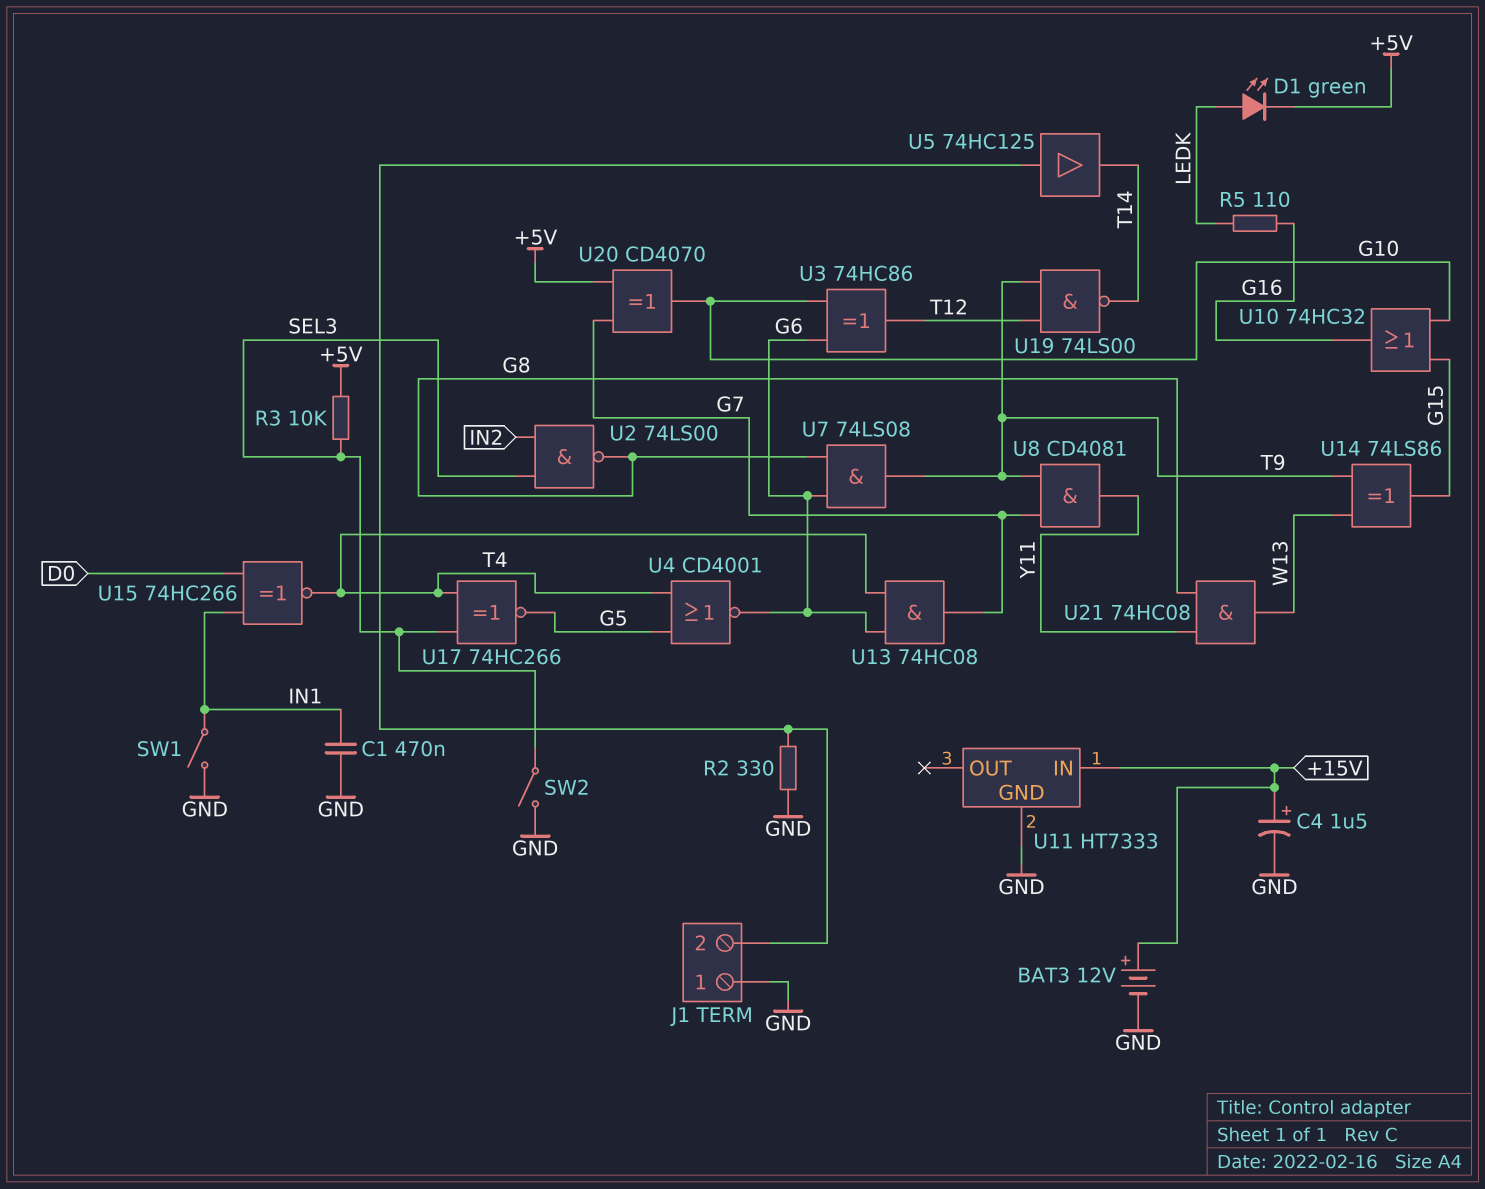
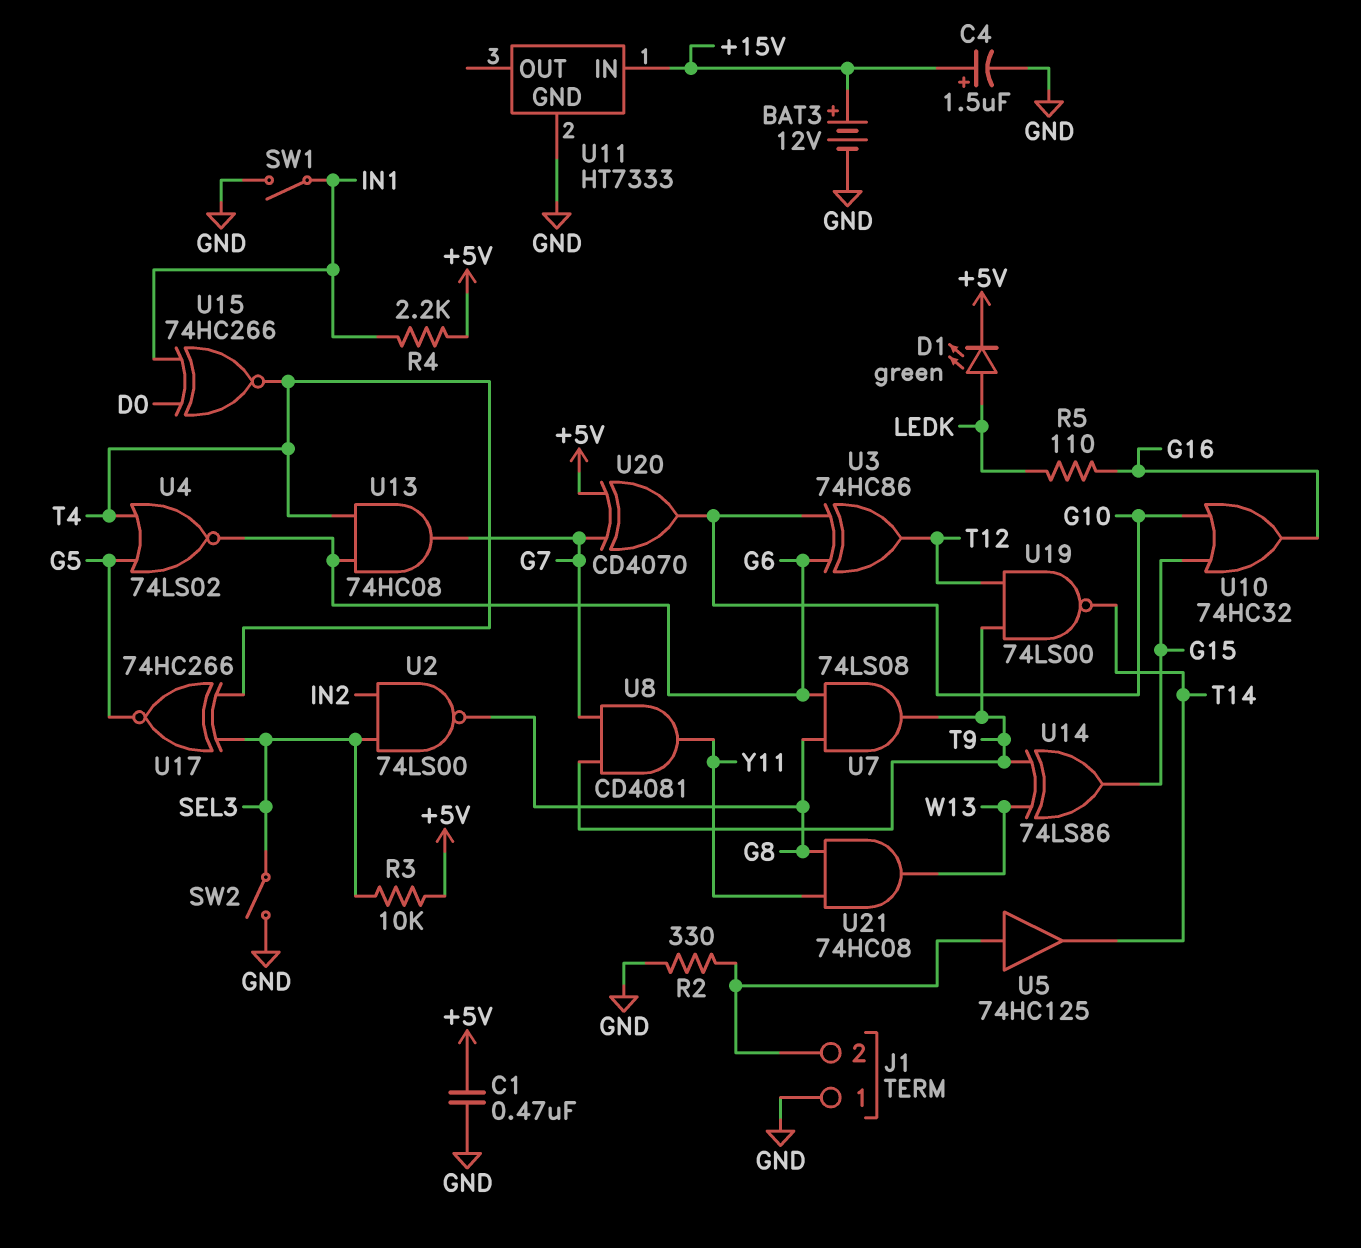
C1: 470nF (GND, IN1) -> 470nF (+5V, GND)
R4: none -> 2.2k (+5V, IN1)
U4: NOR CD4001 (in G5, in T4, out G6) -> NOR 74LS02 (in G5, in T4, out G6)

